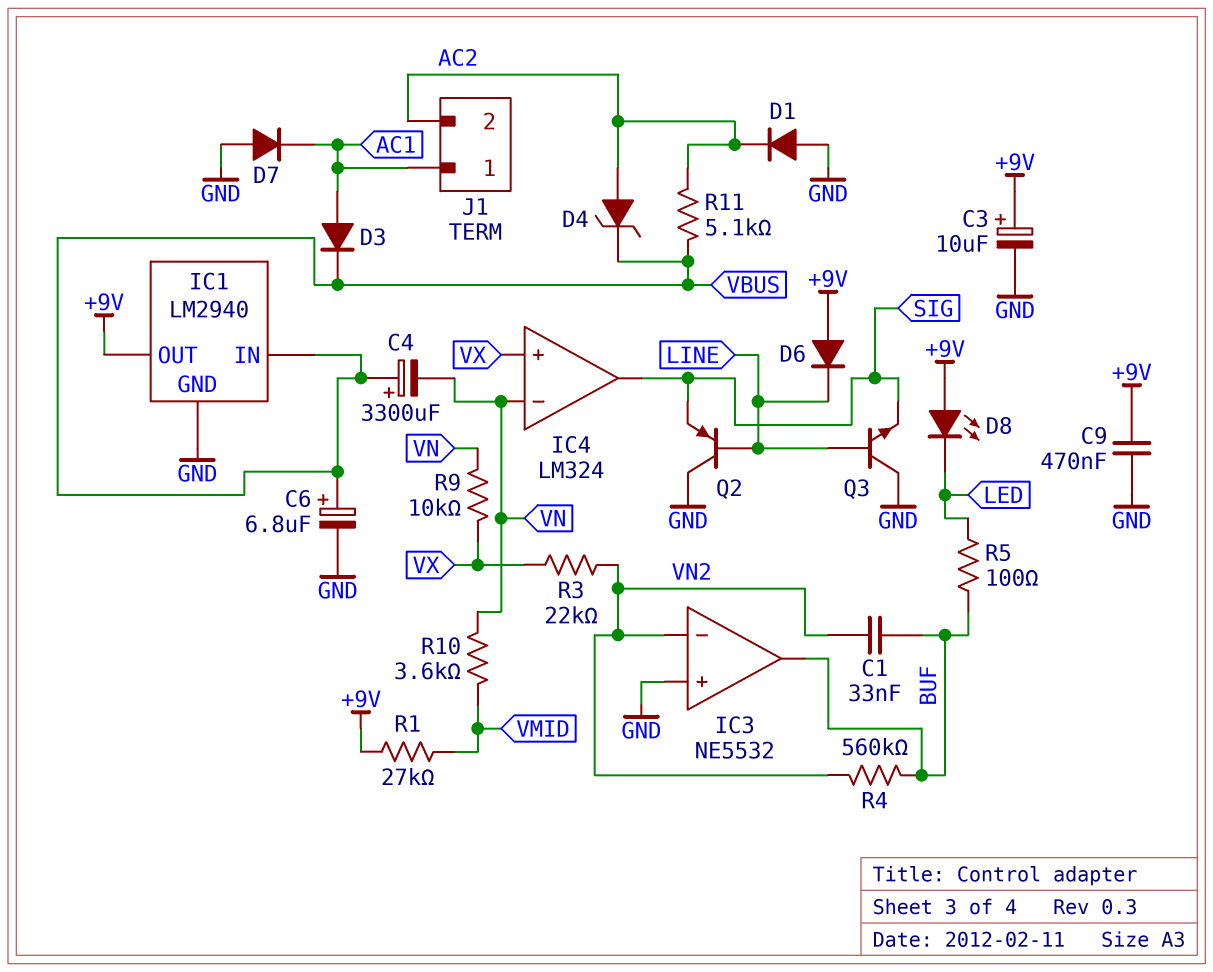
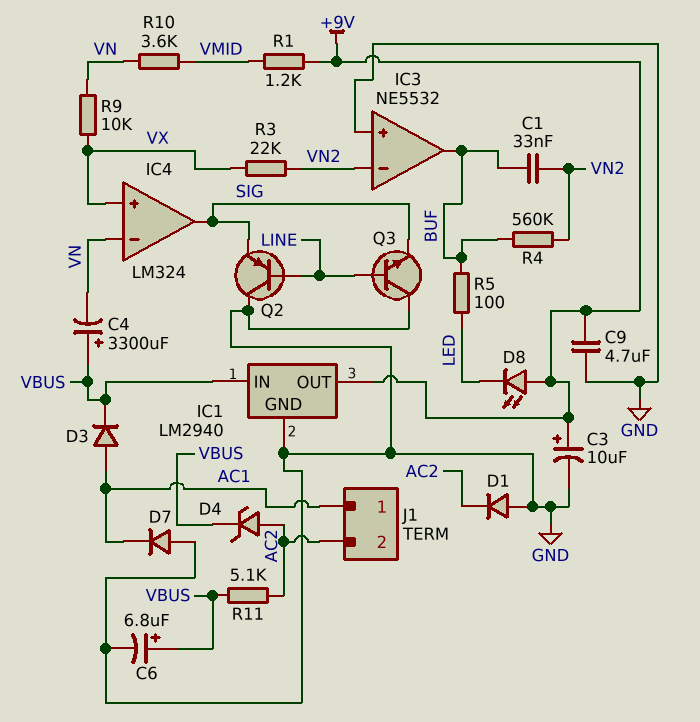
C9: 470nF (+9V, GND) -> 4.7uF (+9V, GND)
D6: diode (A +9V, K LINE) -> none
R1: 27k (+9V, VMID) -> 1.2k (+9V, VMID)

